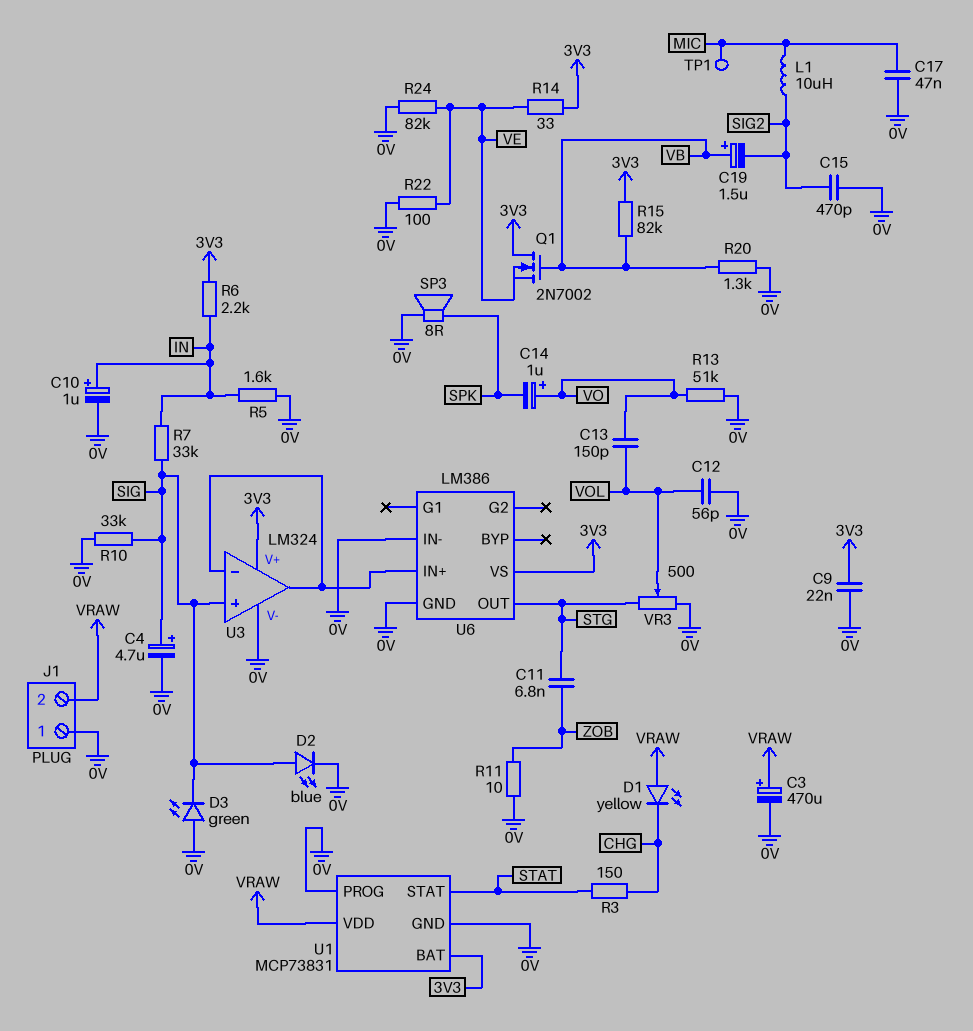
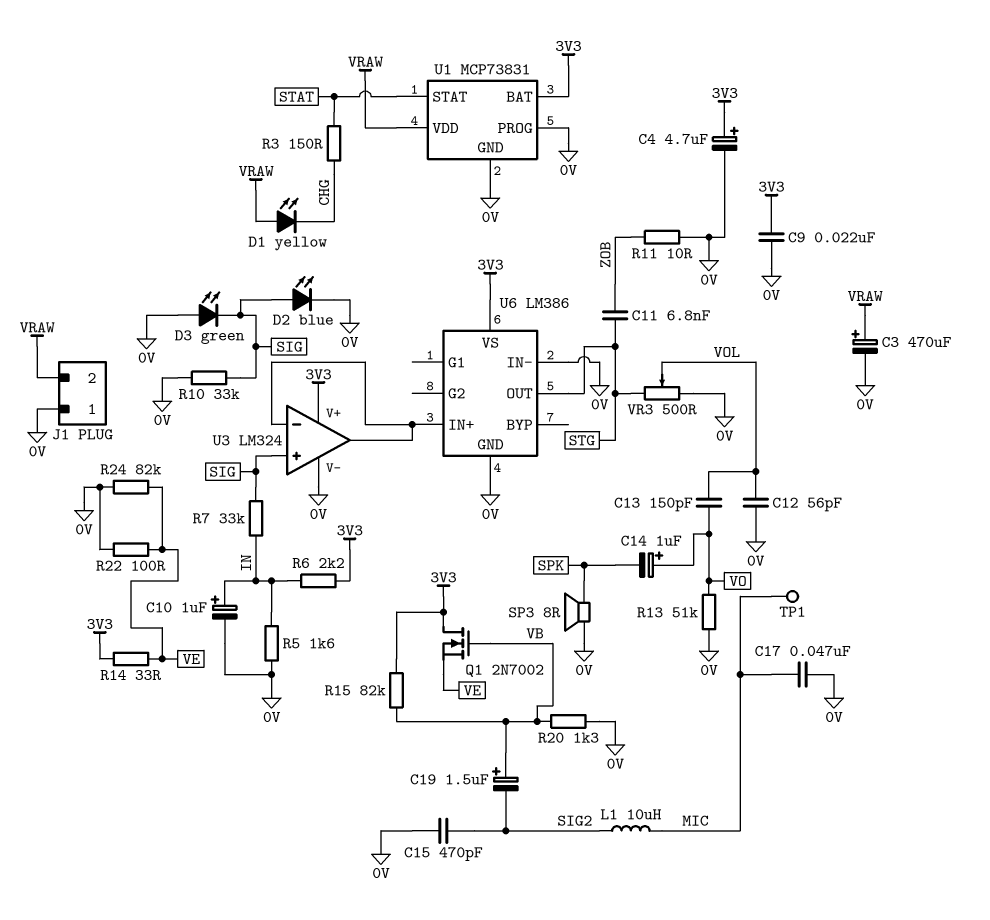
C4: 4.7uF (plus SIG, minus 0V) -> 4.7uF (plus 3V3, minus 0V)

